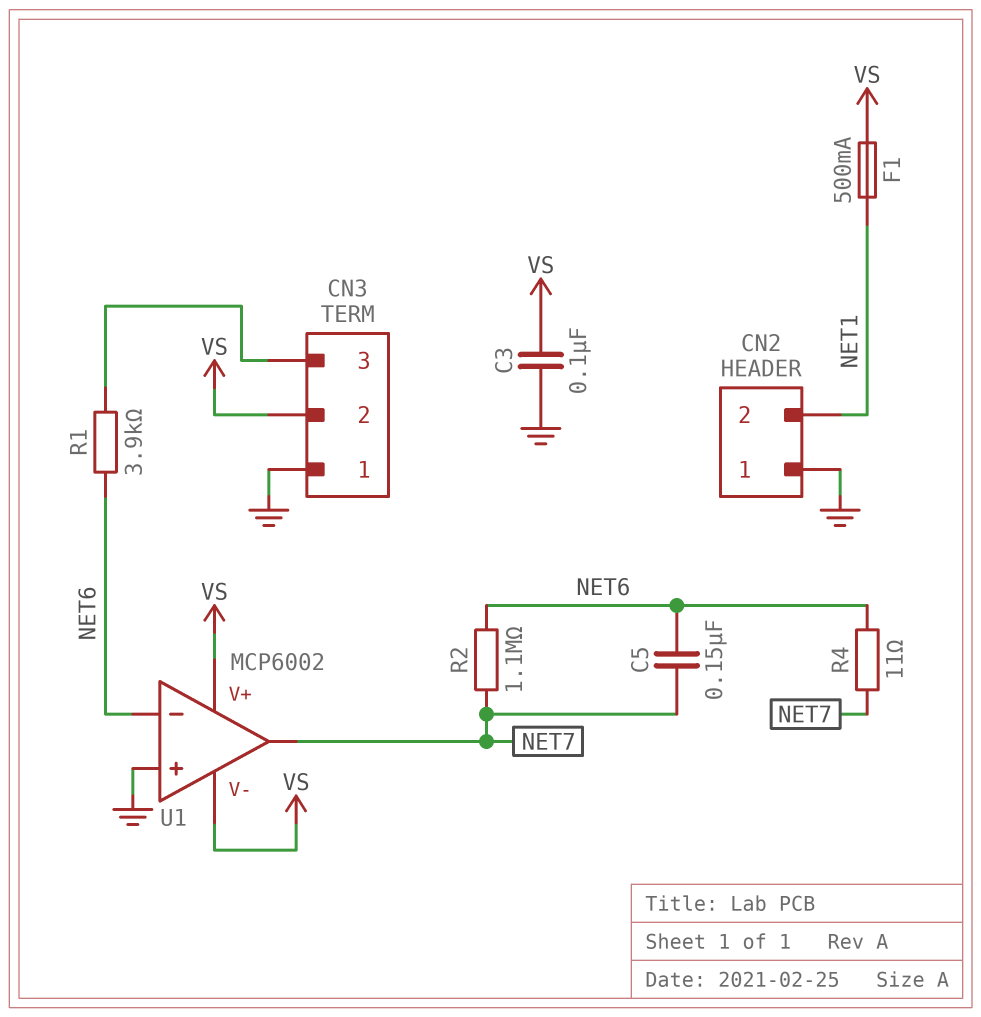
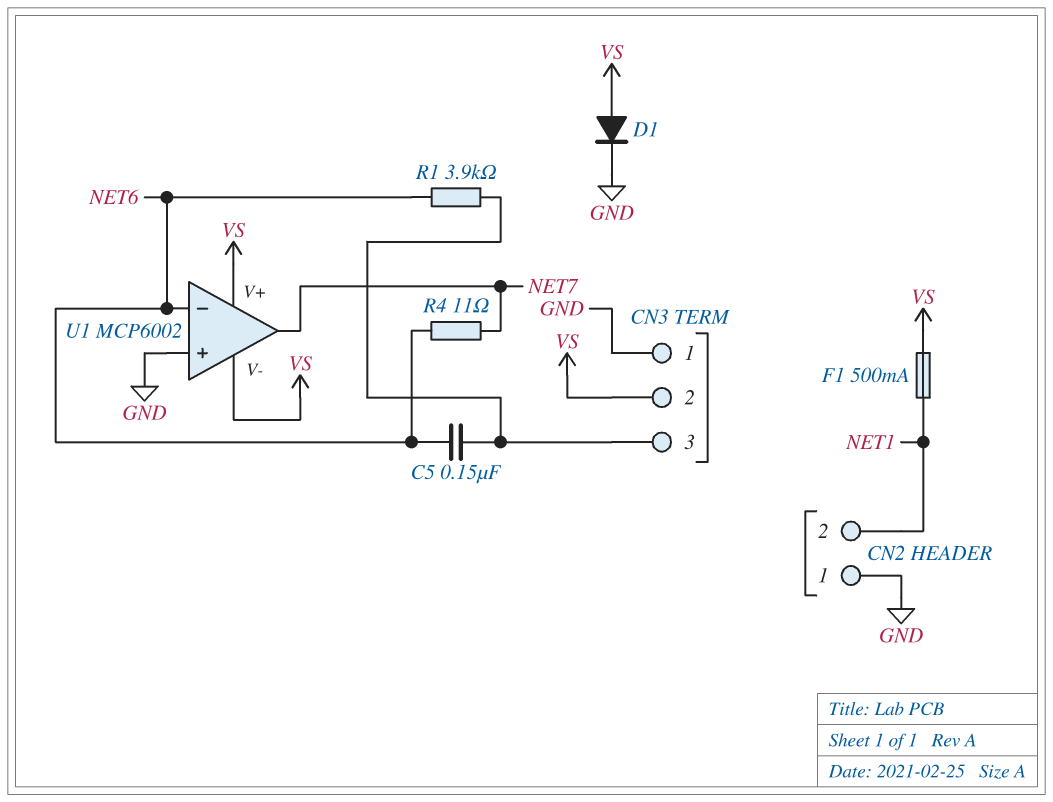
C3: 100nF (GND, VS) -> none
C5: 150nF (NET6, NET7) -> 150nF (CN3/3, NET6)
D1: none -> diode (A VS, K GND)
R2: 1.1M (NET6, NET7) -> none

